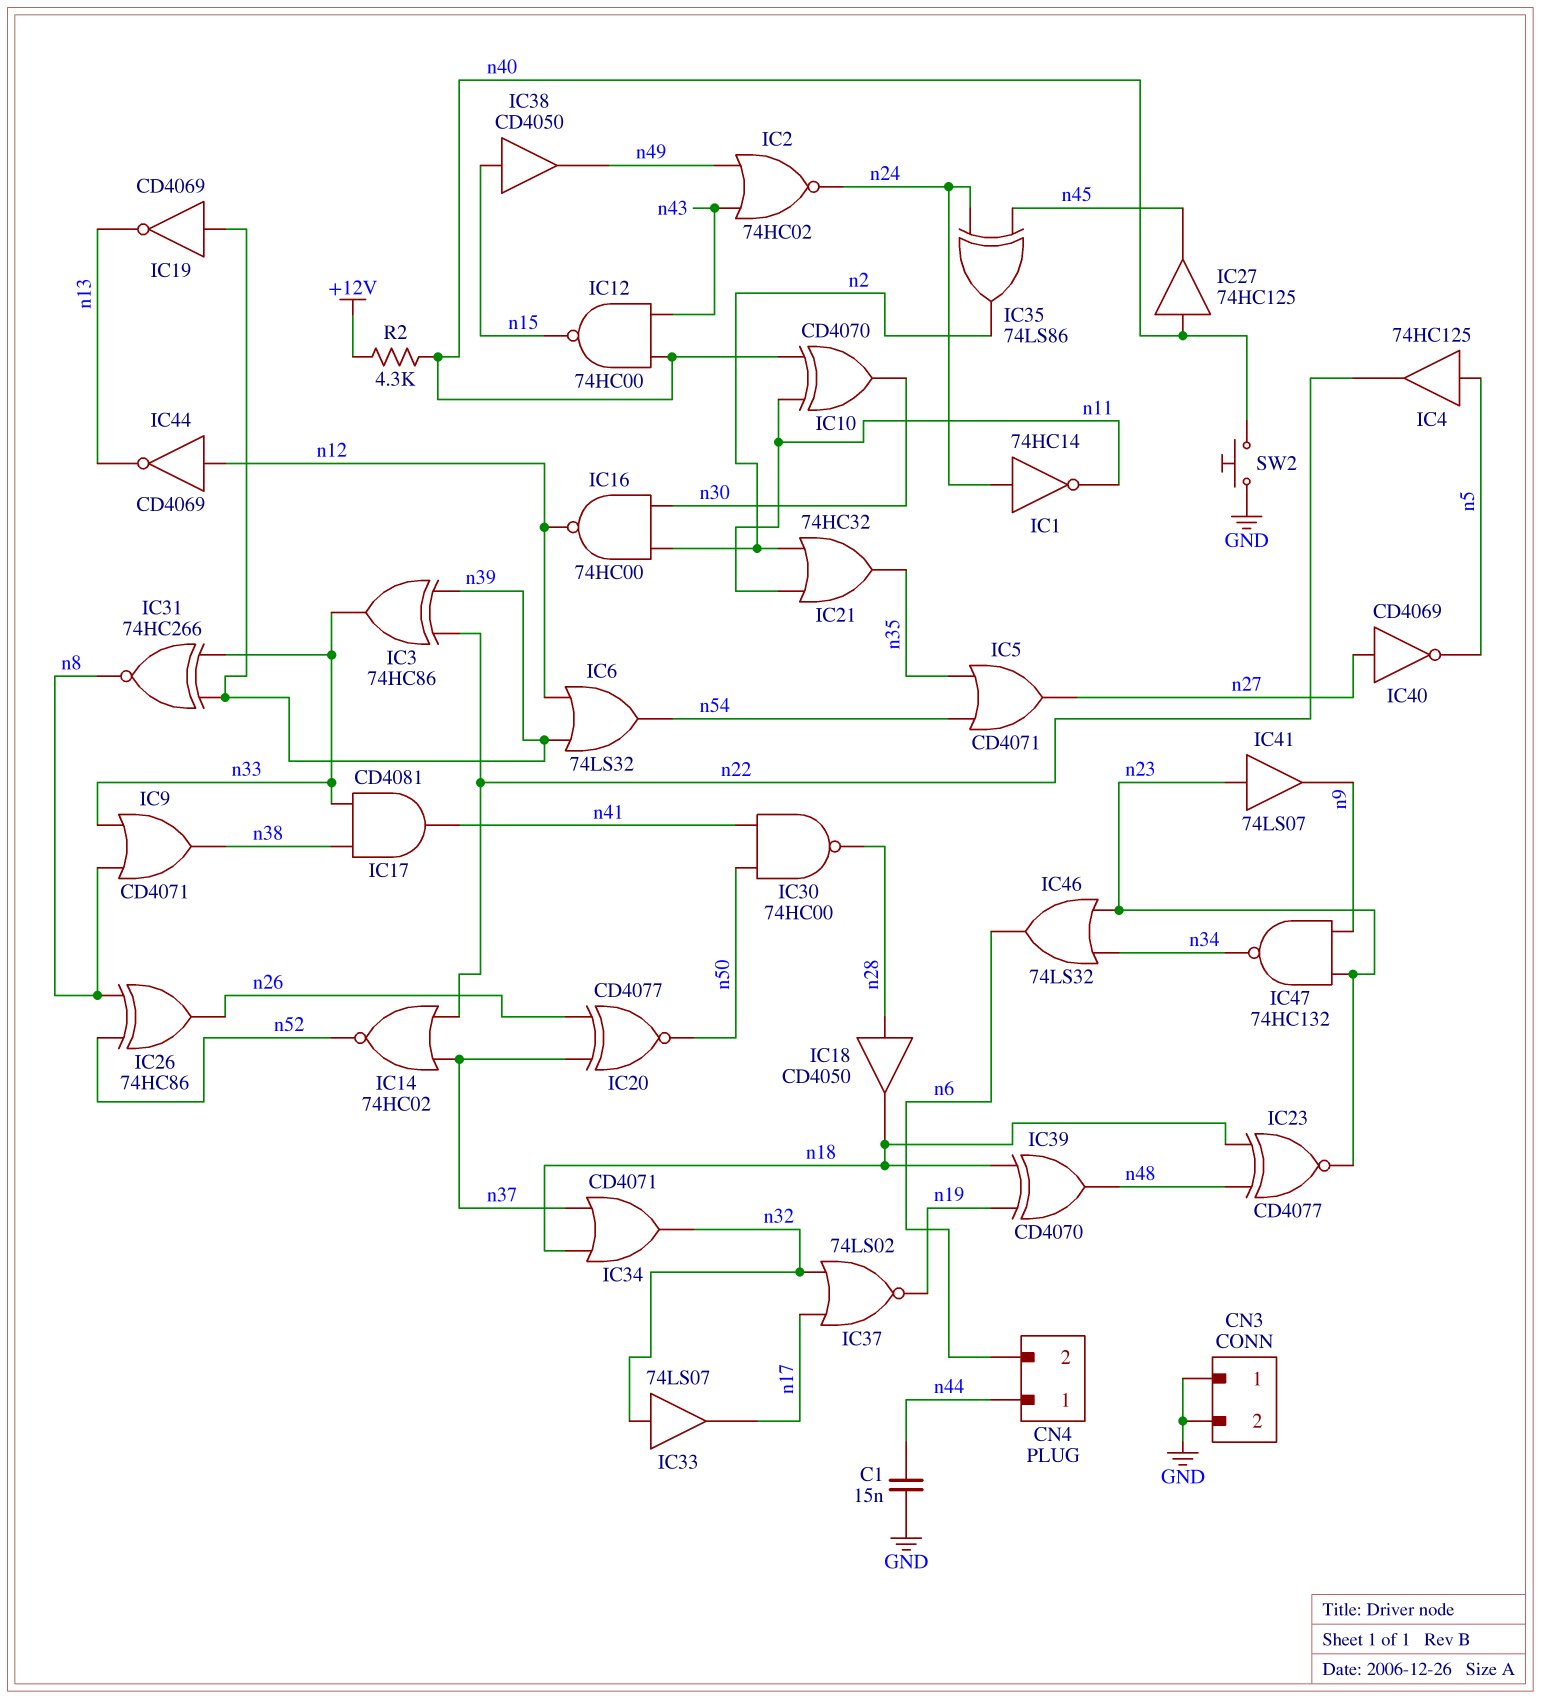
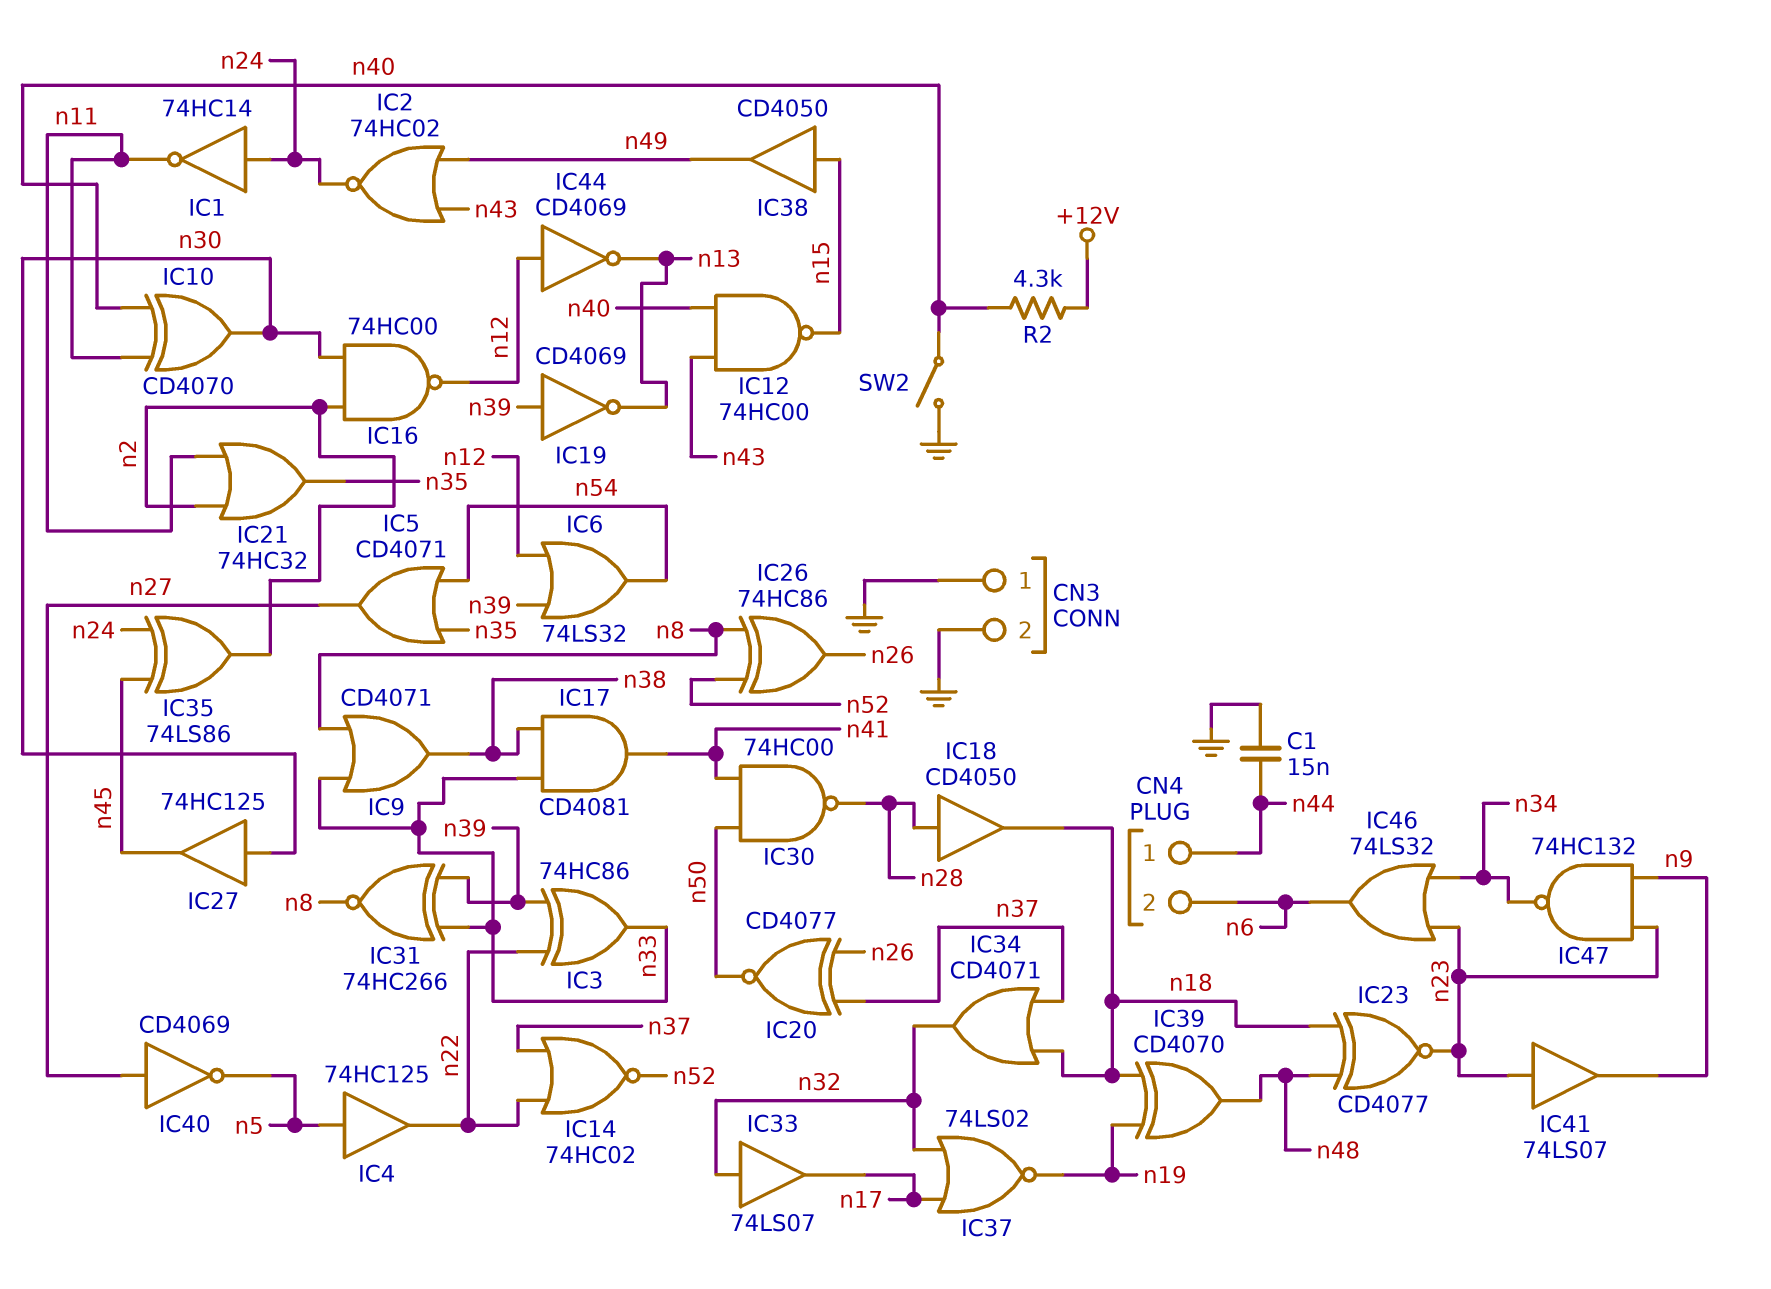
IC27: buffer 74HC125 (in n40, out n45) -> buffer 74HC125 (in n30, out n45)
SW2: button (GND, n40) -> switch (GND, n40)

